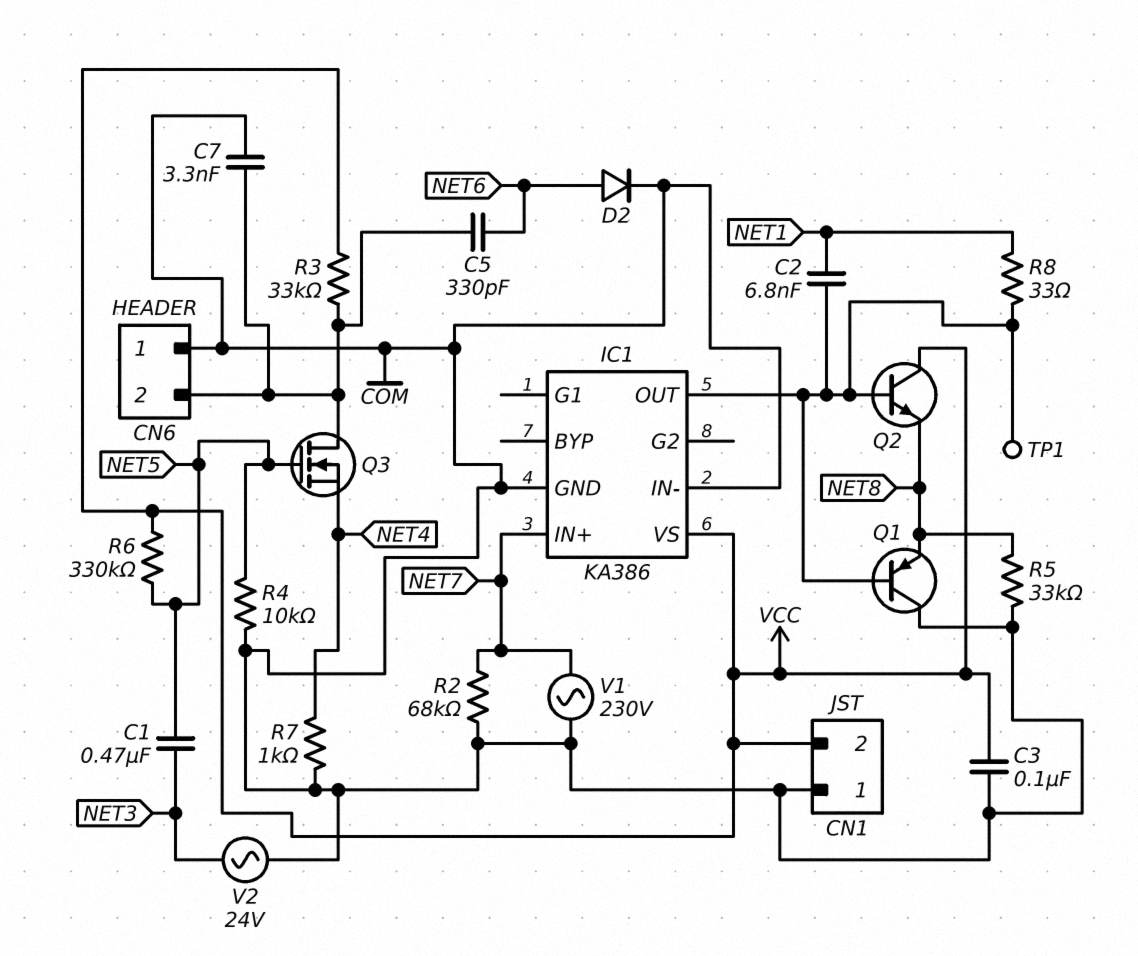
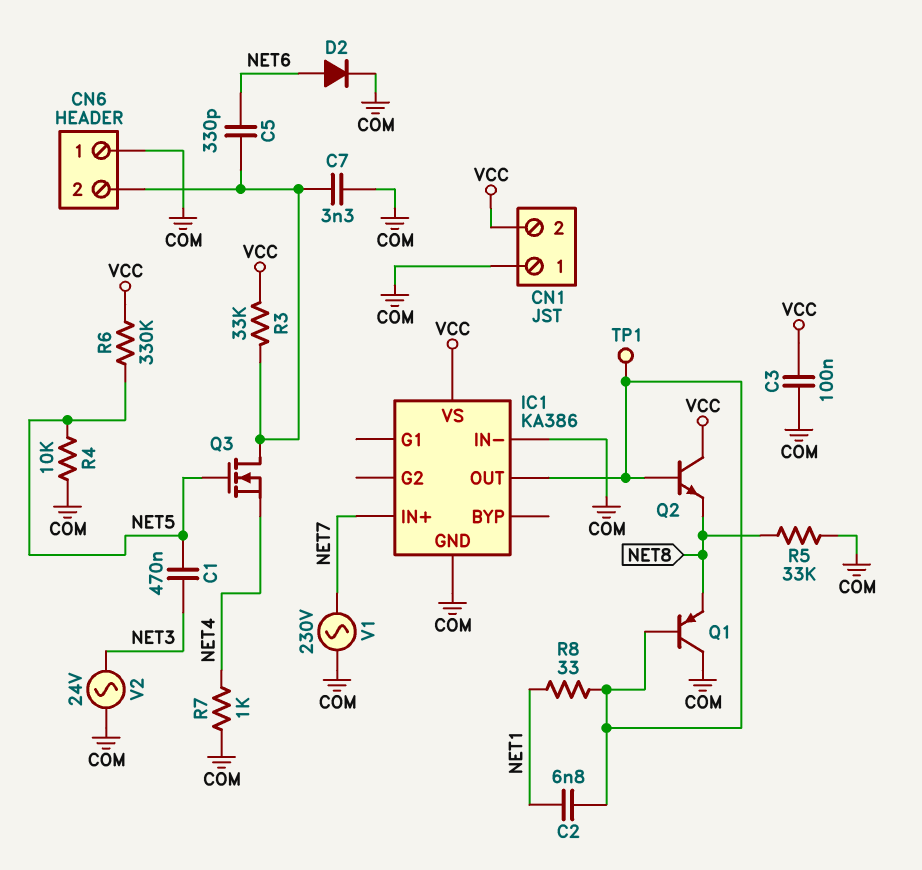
R2: 68k (COM, NET7) -> none

